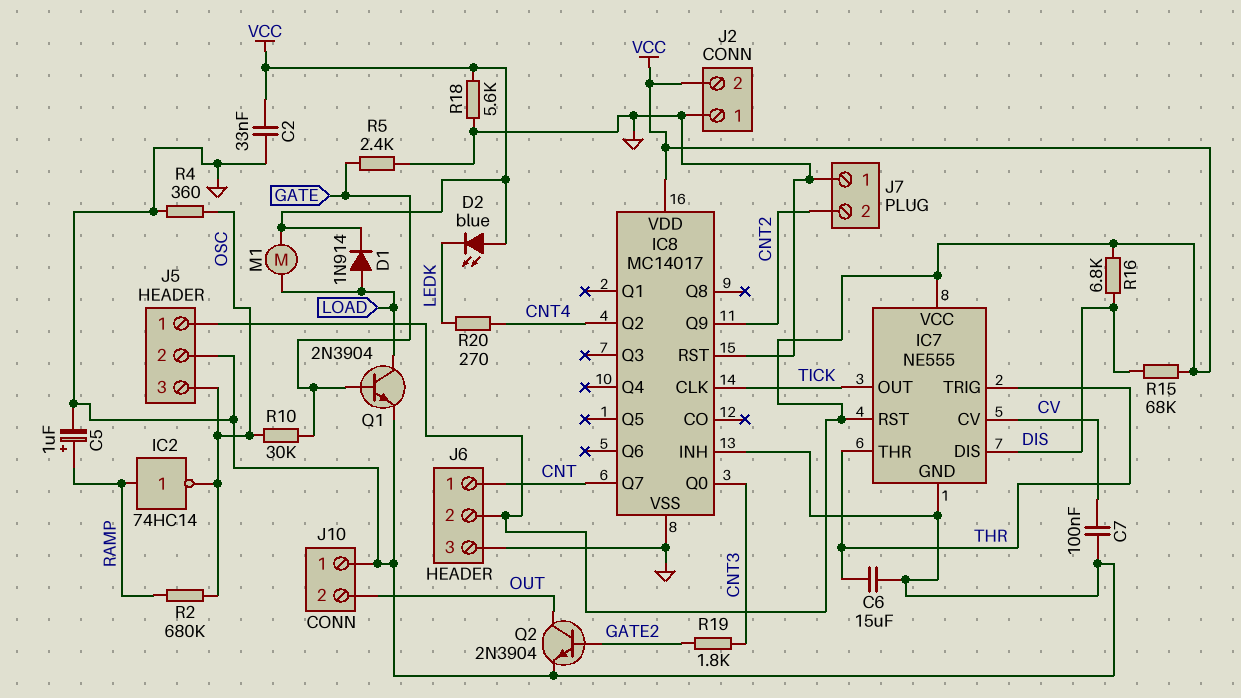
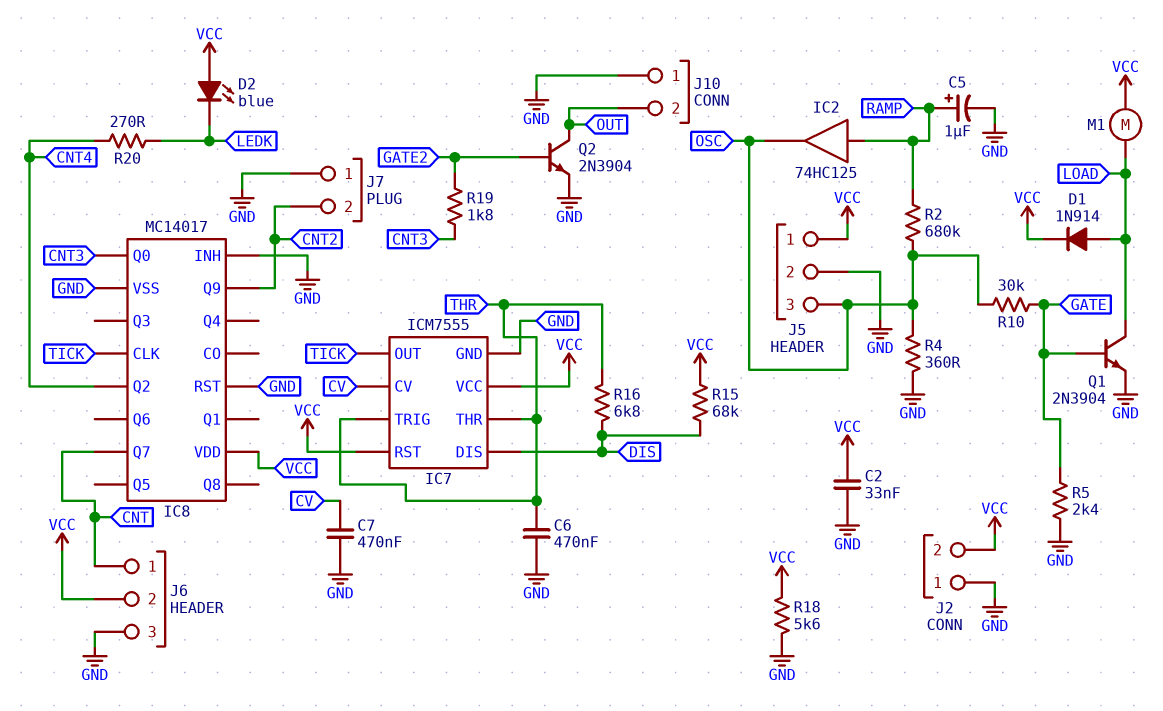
C6: 15uF (GND, THR) -> 470nF (GND, THR)
C7: 100nF (CV, GND) -> 470nF (CV, GND)
IC2: NOT 74HC14 (in RAMP, out OSC) -> buffer 74HC125 (in RAMP, out OSC)
IC7: NE555 -> ICM7555
R16: 6.8k (DIS, VCC) -> 6.8k (DIS, THR)

